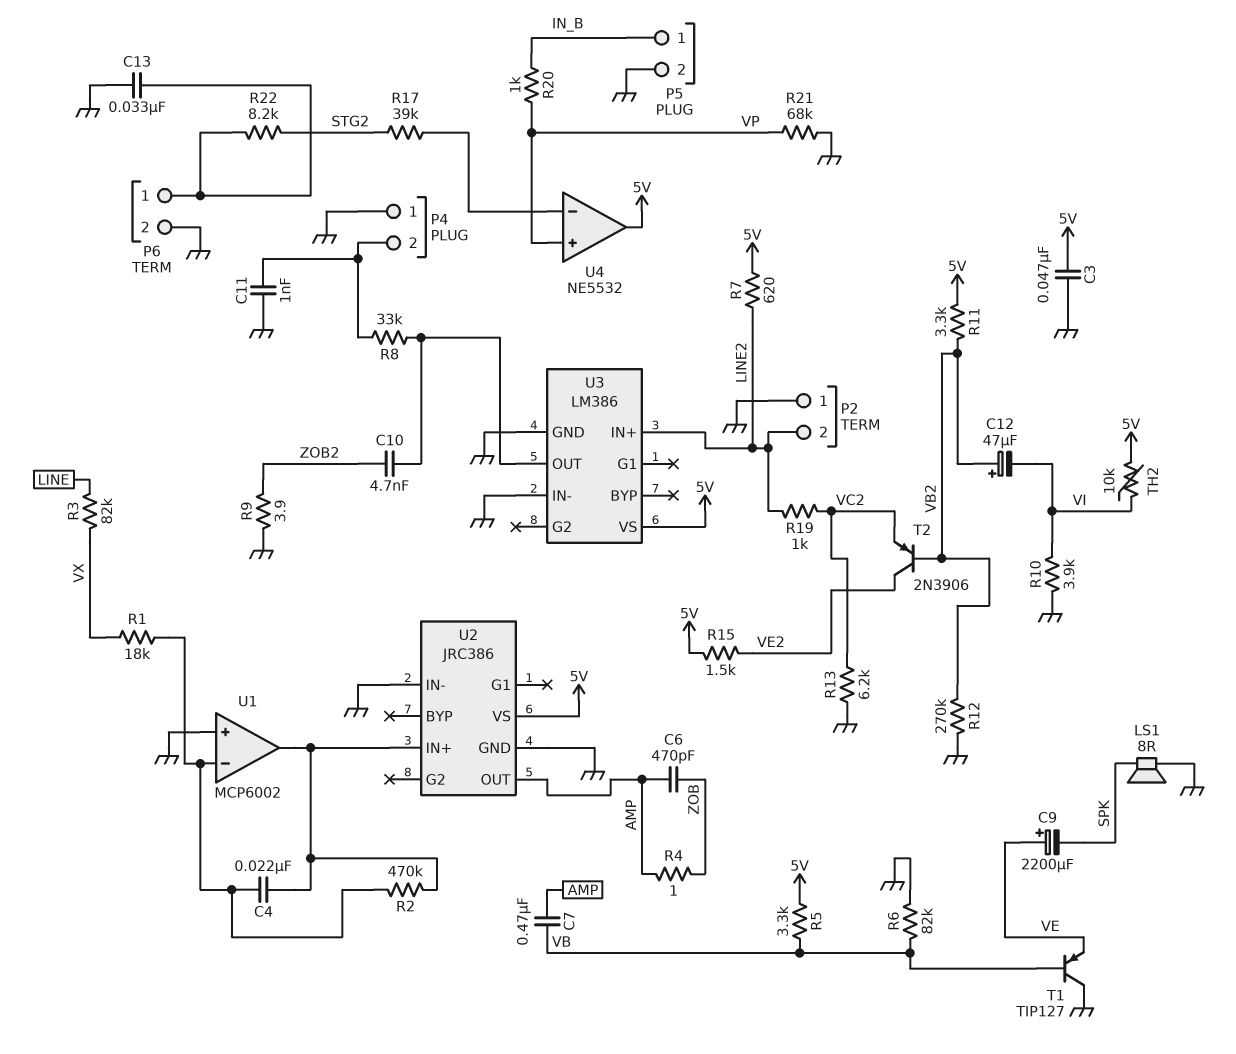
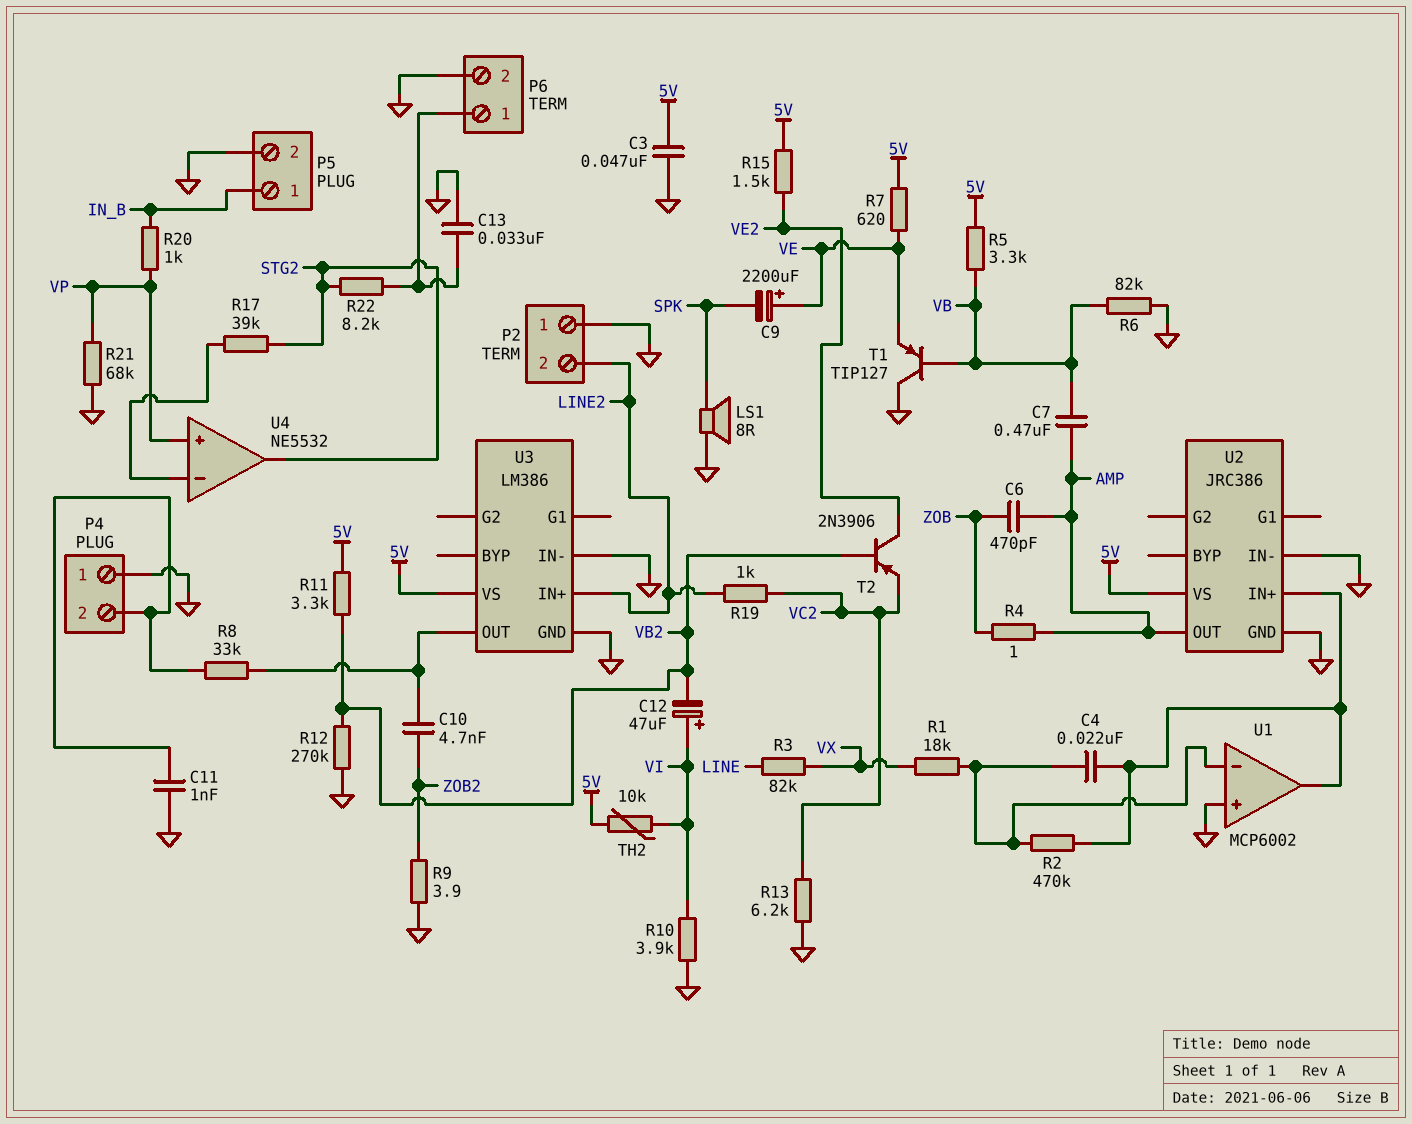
C12: 47uF (plus VB2, minus VI) -> 47uF (plus VI, minus VB2)
R7: 620 (5V, LINE2) -> 620 (5V, VE)
U4 pin out: 5V -> STG2

